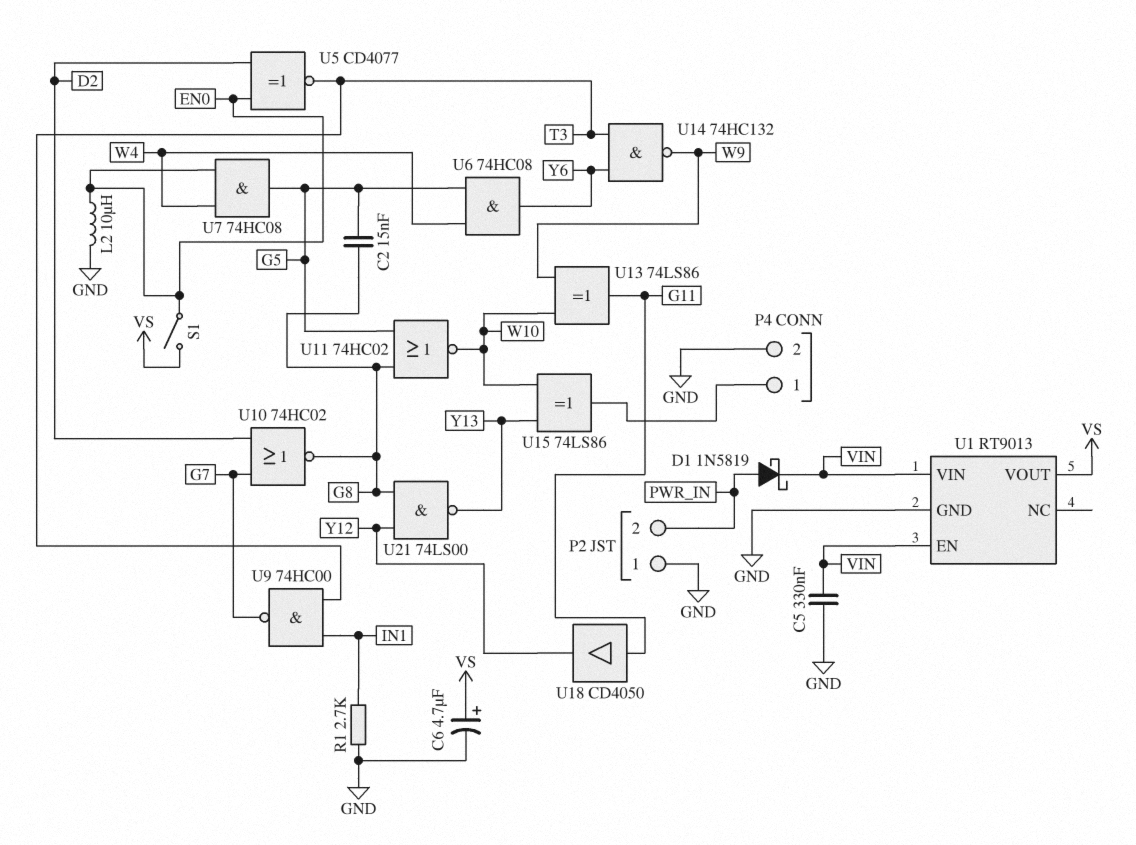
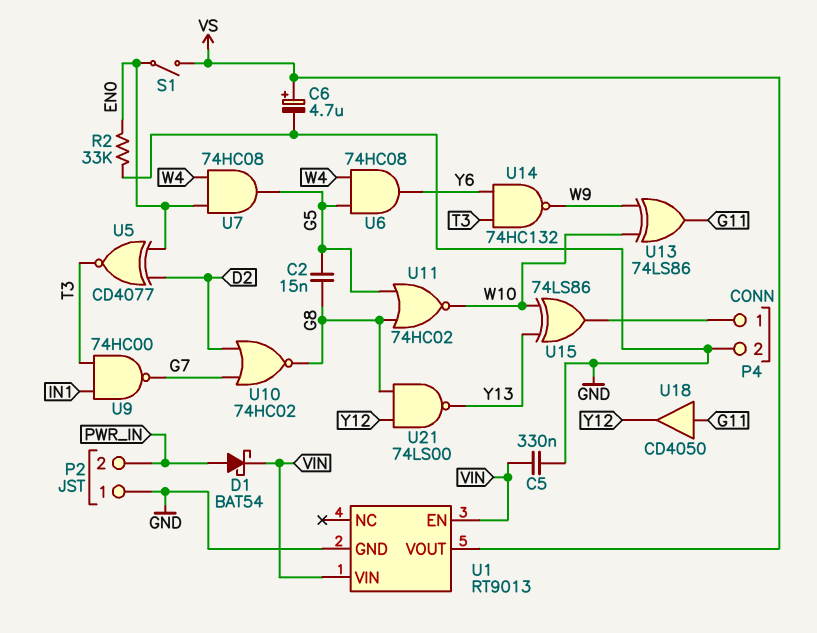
D1: schottky 1N5819 (A PWR_IN, K VIN) -> schottky BAT54 (A PWR_IN, K VIN)
L2: 10uH (EN0, GND) -> none
R1: 2.7k (GND, IN1) -> none
R2: none -> 33k (EN0, GND)

